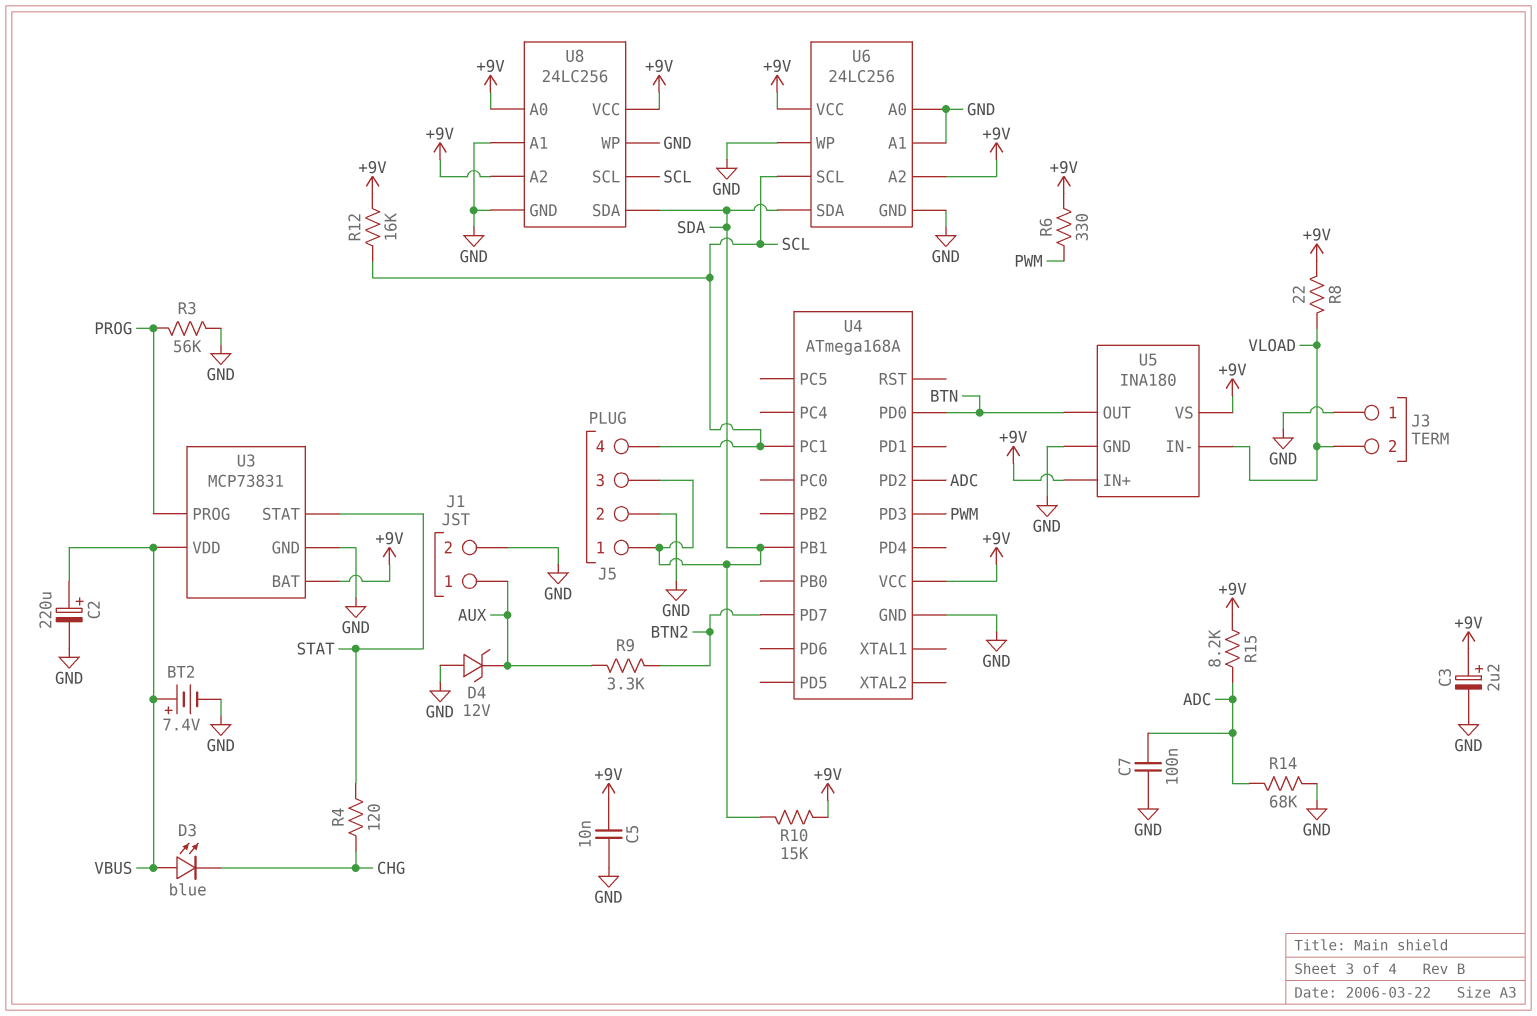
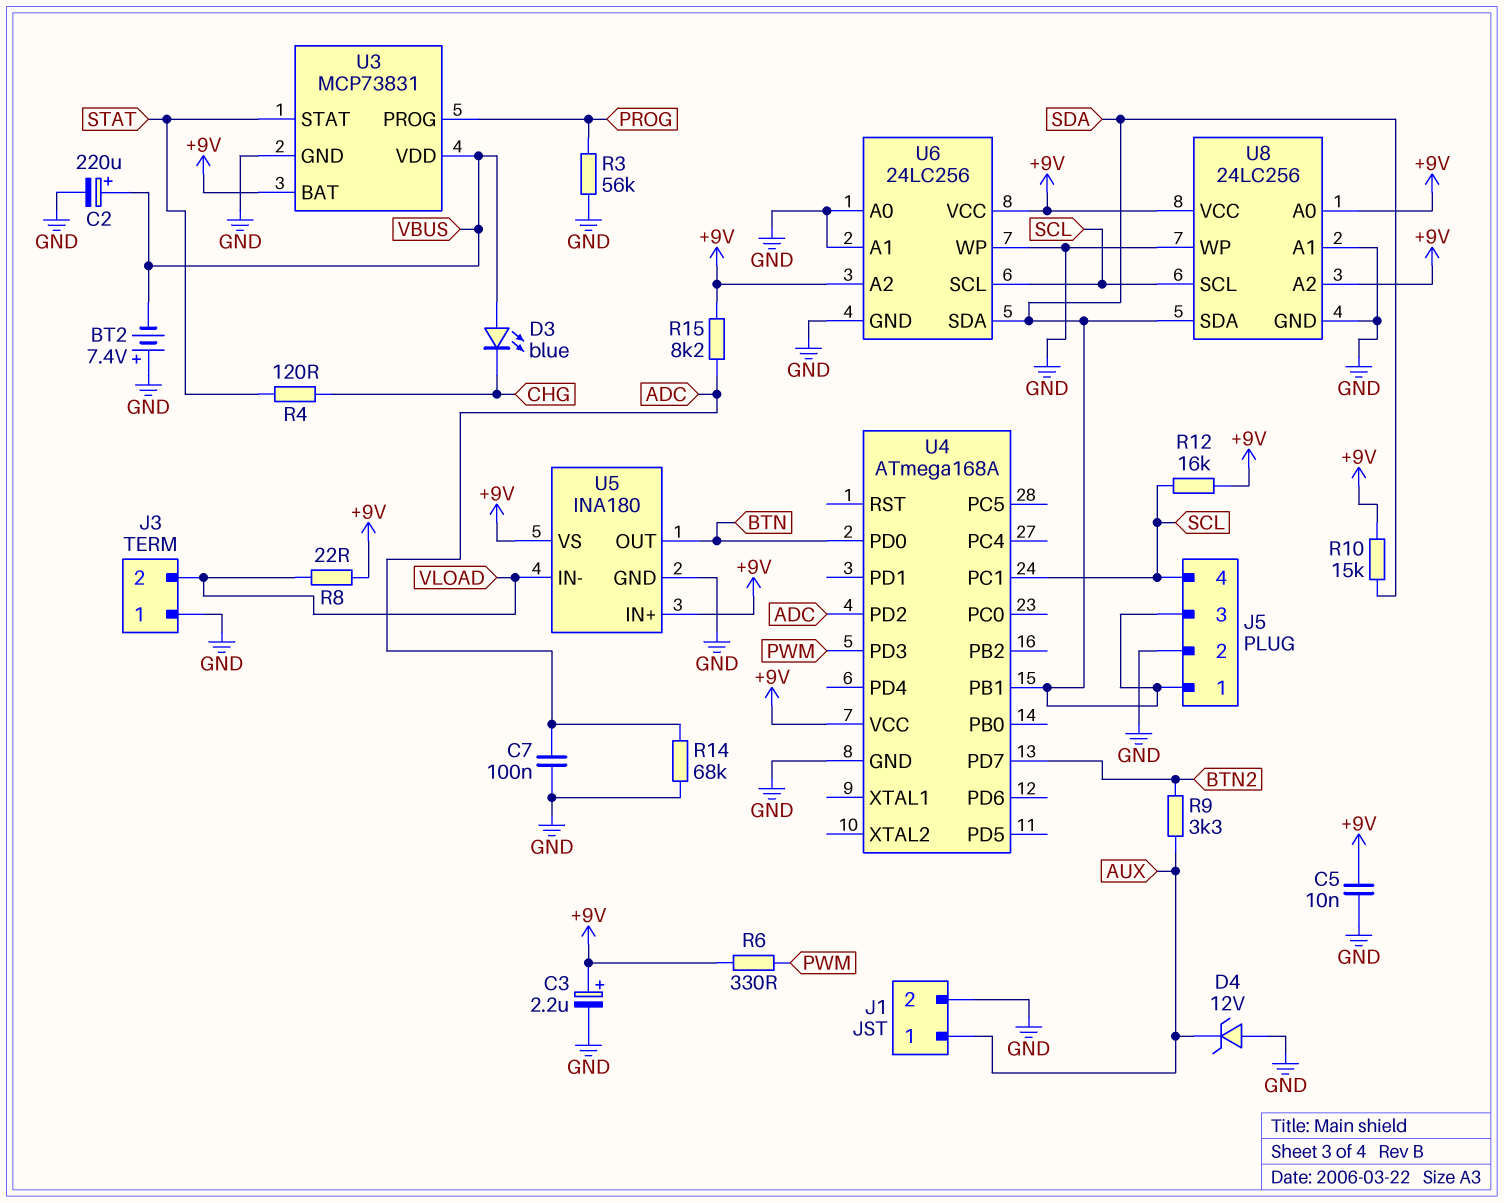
BT2: 7.4V (plus VBUS, minus GND) -> 7.4V (plus GND, minus VBUS)

